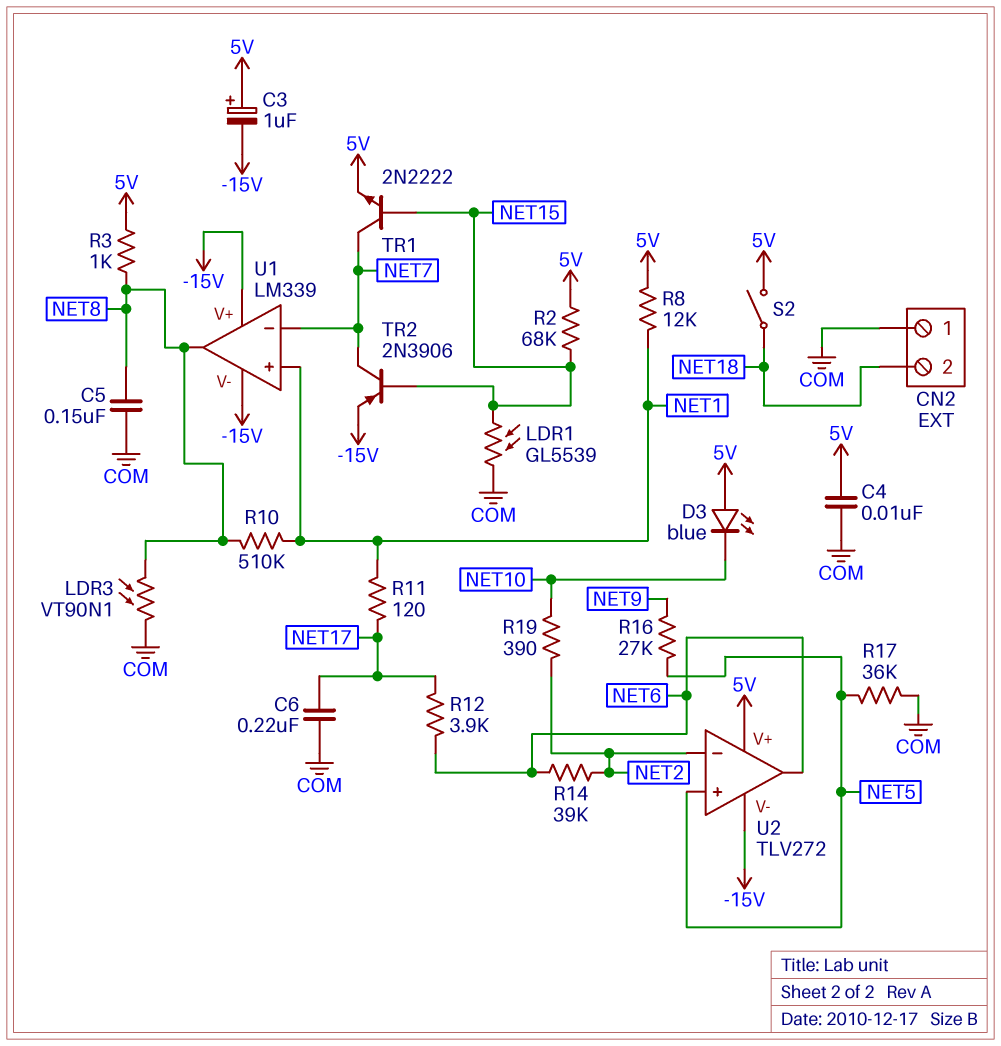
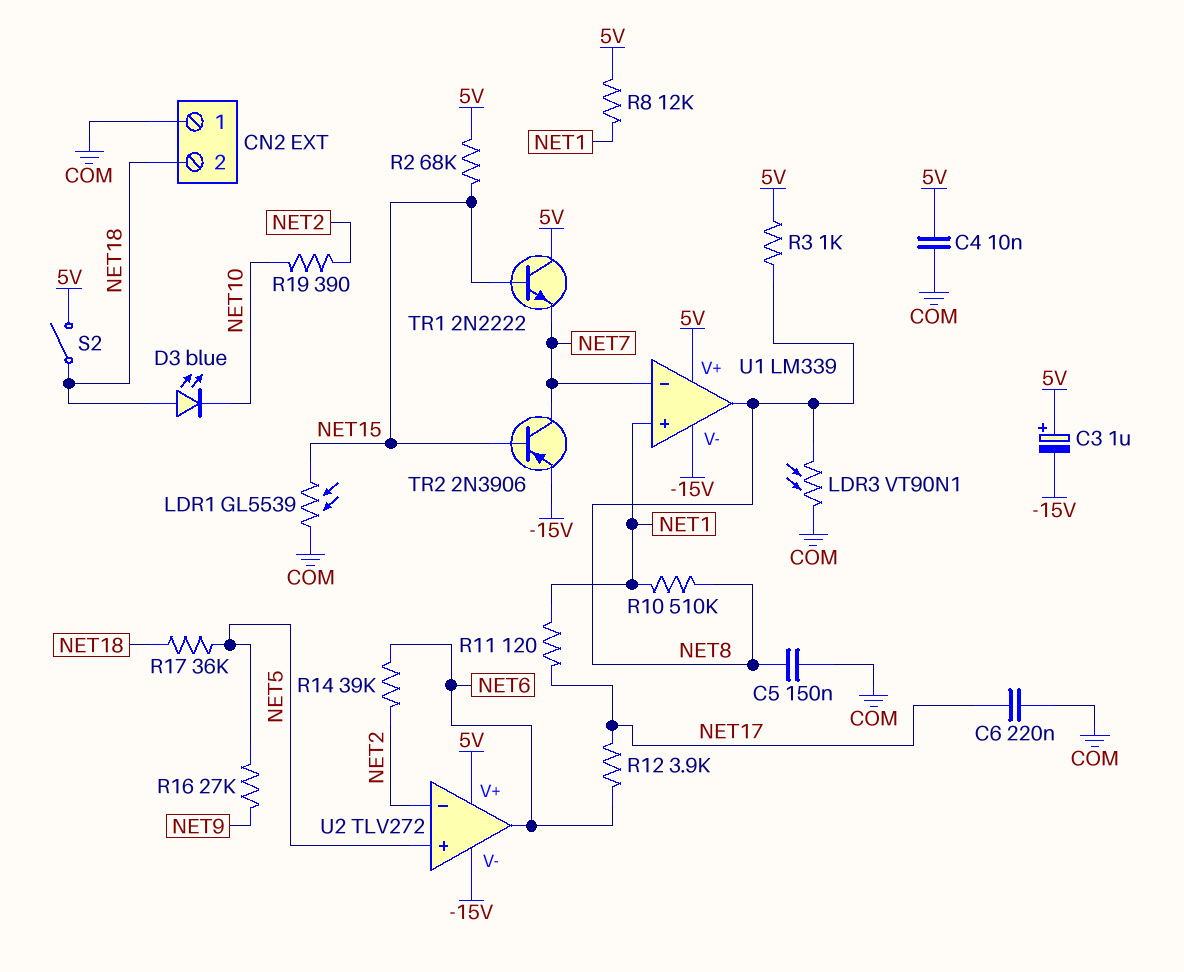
D3: LED blue (A 5V, K NET10) -> LED blue (A NET18, K NET10)
R17: 36k (COM, NET5) -> 36k (NET5, NET18)
TR1: NPN 2N2222 (B NET15, C NET7, E 5V) -> NPN 2N2222 (B NET15, C 5V, E NET7)
U1 pin V+: -15V -> 5V

